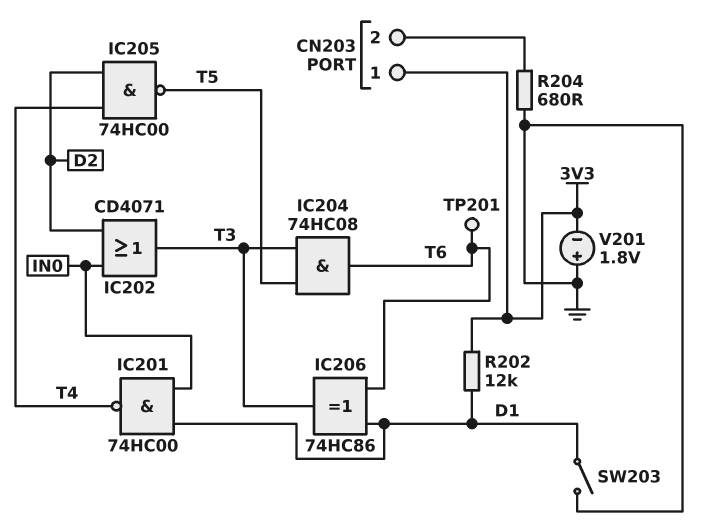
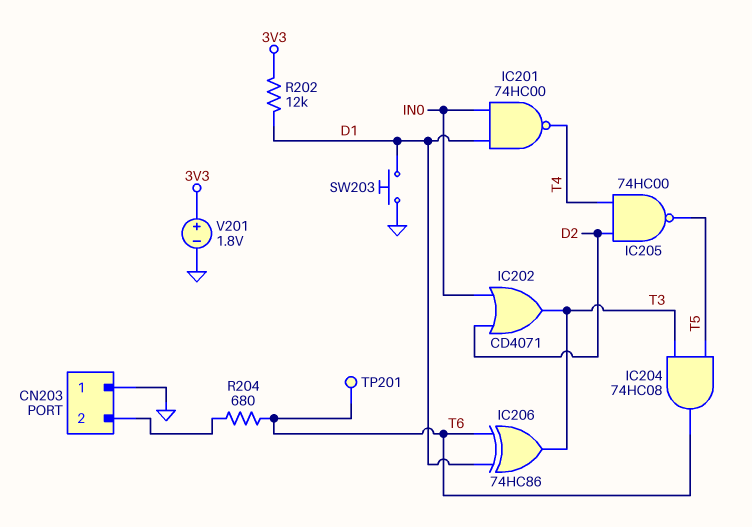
CN203 pin 1: 3V3 -> GND
R204: 680 (CN203/2, GND) -> 680 (CN203/2, T6)
SW203: switch (D1, GND) -> button (D1, GND)
V201: 1.8V (plus GND, minus 3V3) -> 1.8V (plus 3V3, minus GND)

